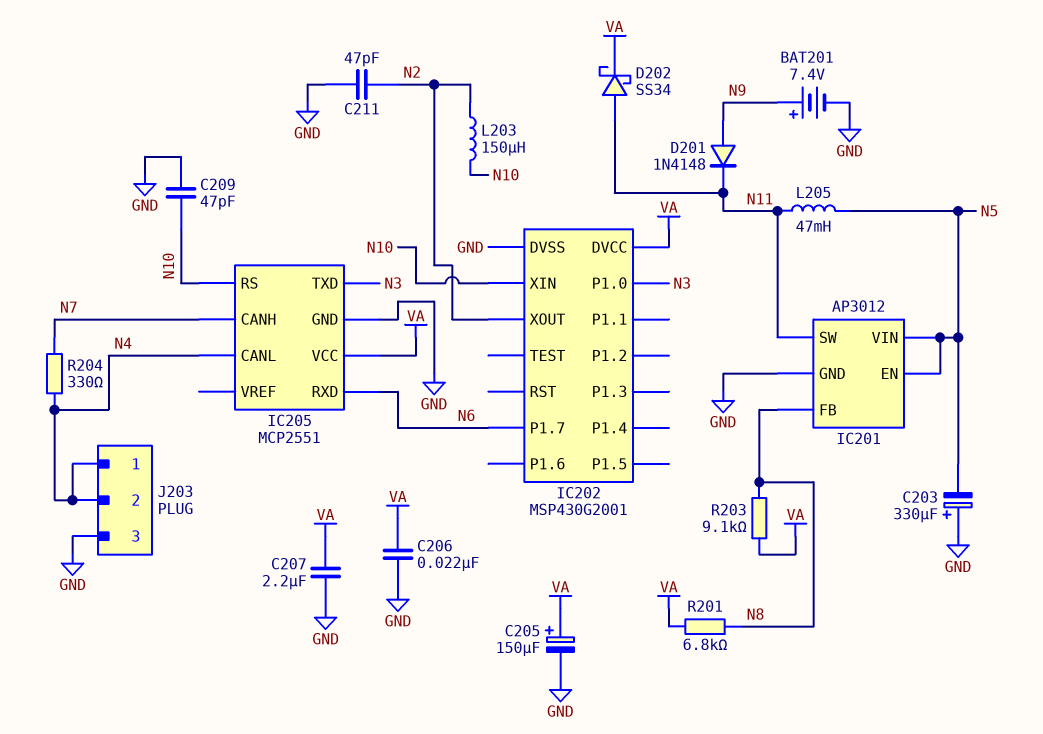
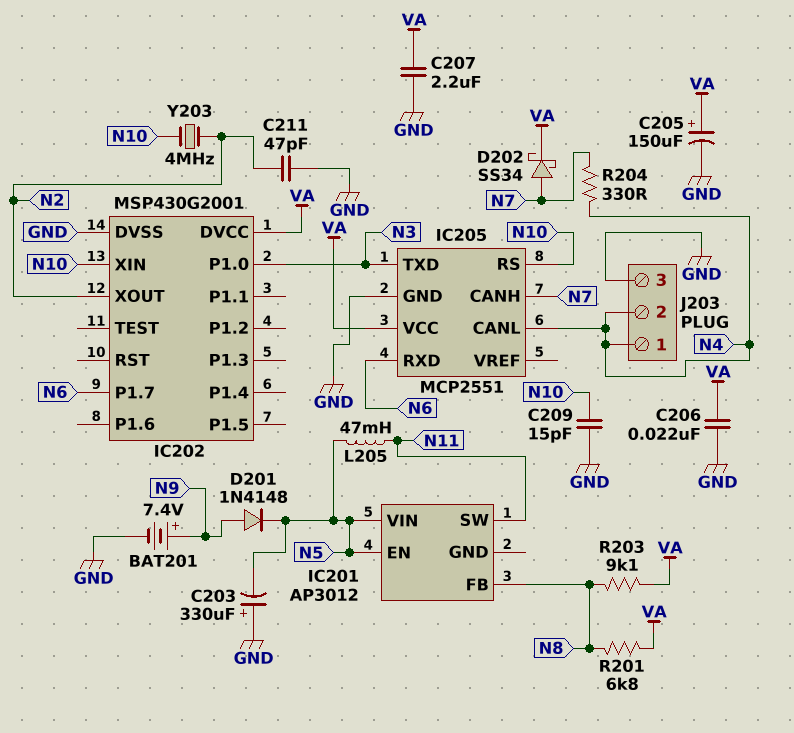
C209: 47pF (GND, N10) -> 15pF (GND, N10)
D201: diode 1N4148 (A N9, K N11) -> diode 1N4148 (A N9, K N5)
D202: schottky SS34 (A N11, K VA) -> schottky SS34 (A N7, K VA)
IC201 pin GND: GND -> none
L203: 150uH (N2, N10) -> none
Y203: none -> 4MHz (N2, N10)

